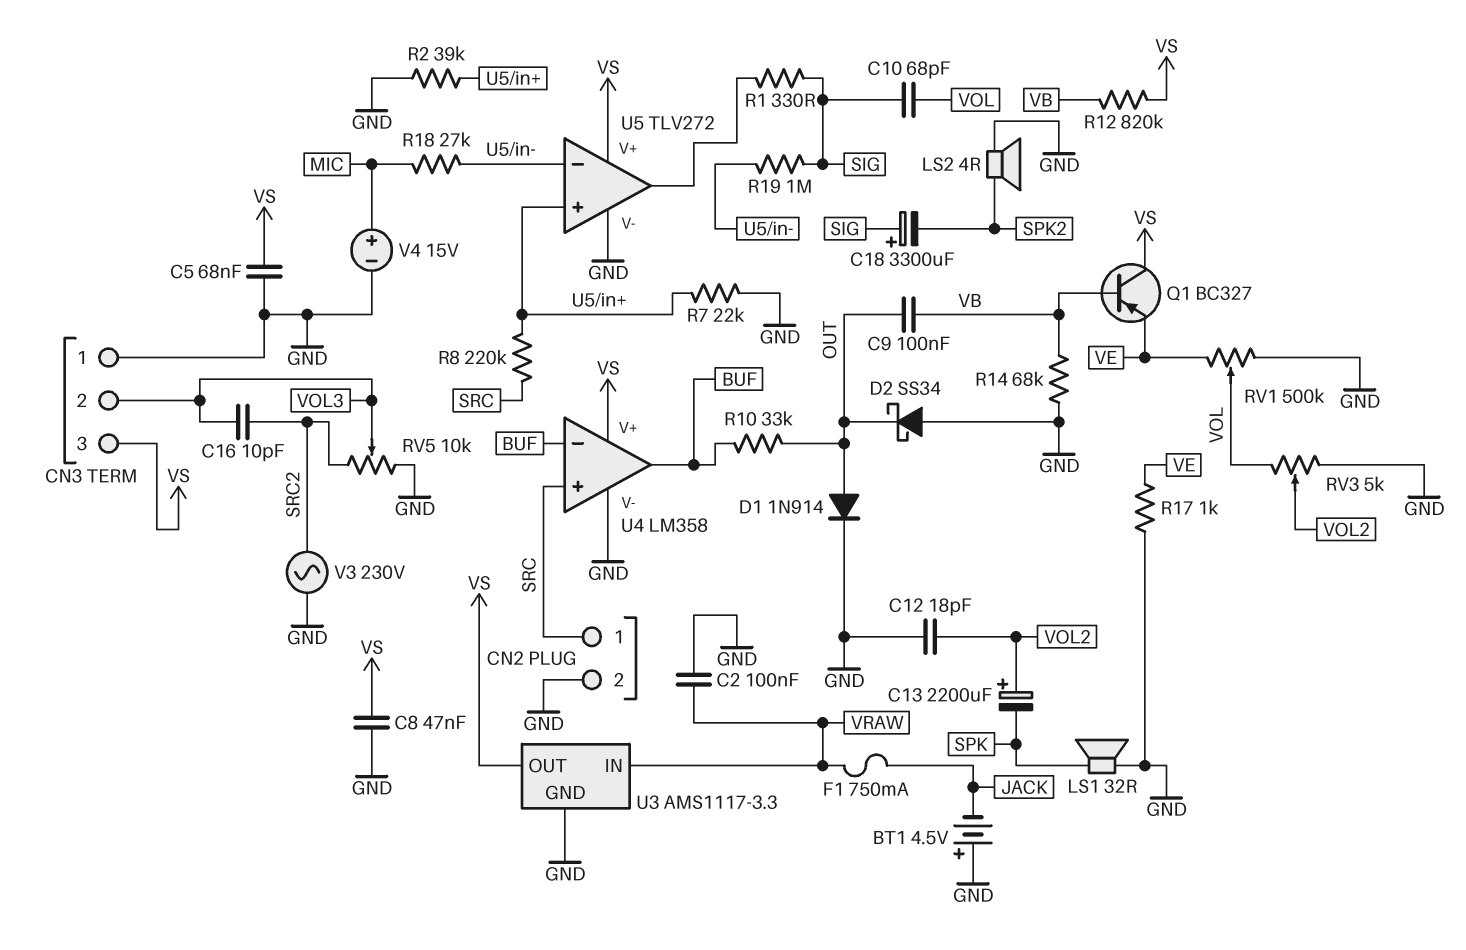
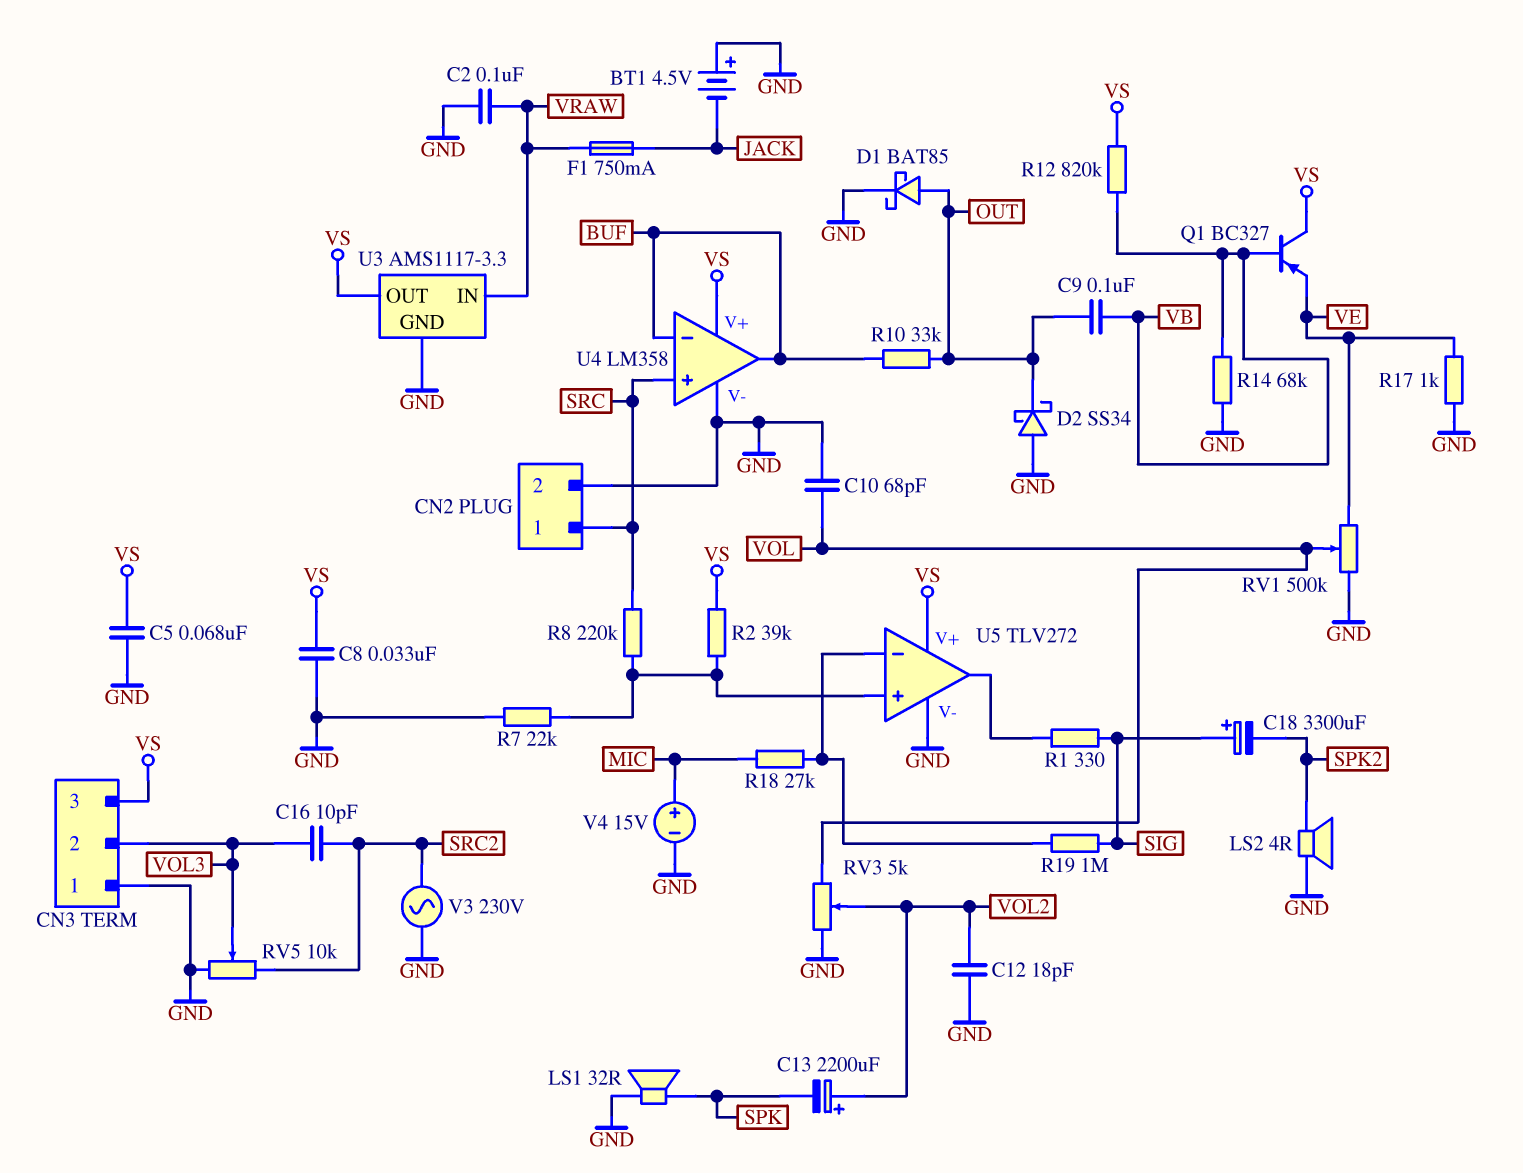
C8: 47nF (GND, VS) -> 33nF (GND, VS)
C10: 68pF (SIG, VOL) -> 68pF (GND, VOL)
D1: diode 1N914 (A OUT, K GND) -> schottky BAT85 (A OUT, K GND)
R2: 39k (GND, U5/in+) -> 39k (U5/in+, VS)

